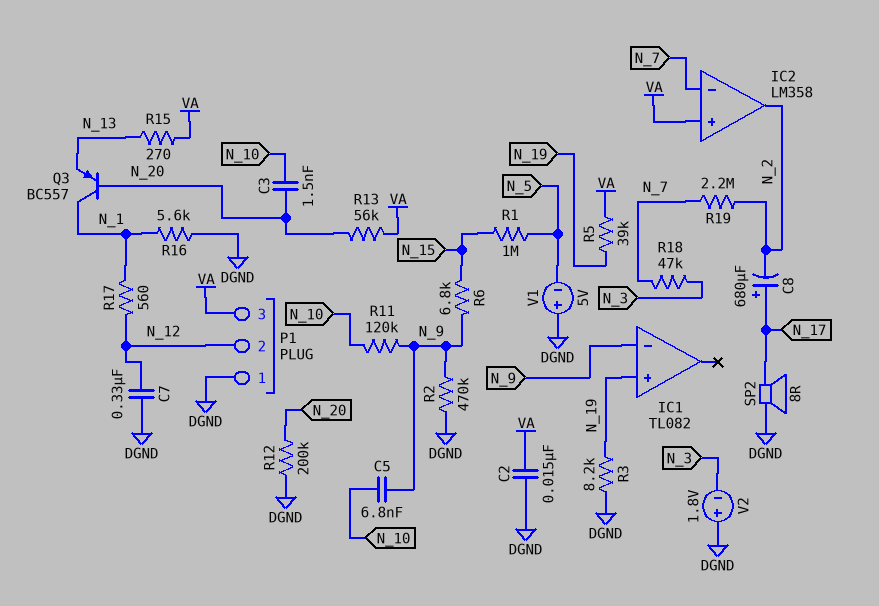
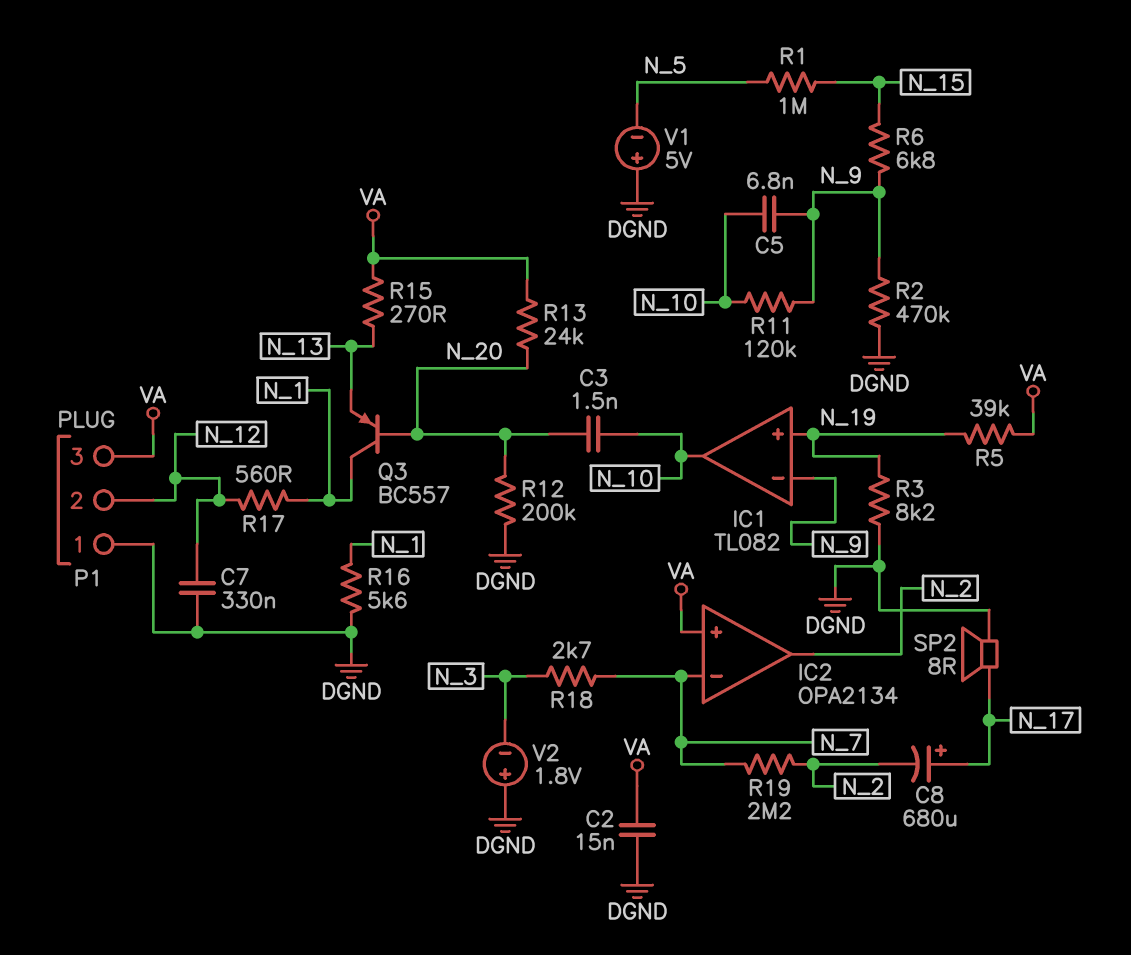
IC1 pin out: none -> N_10
IC2: LM358 -> OPA2134
R13: 56k (N_20, VA) -> 24k (N_20, VA)
R18: 47k (N_3, N_7) -> 2.7k (N_3, N_7)

